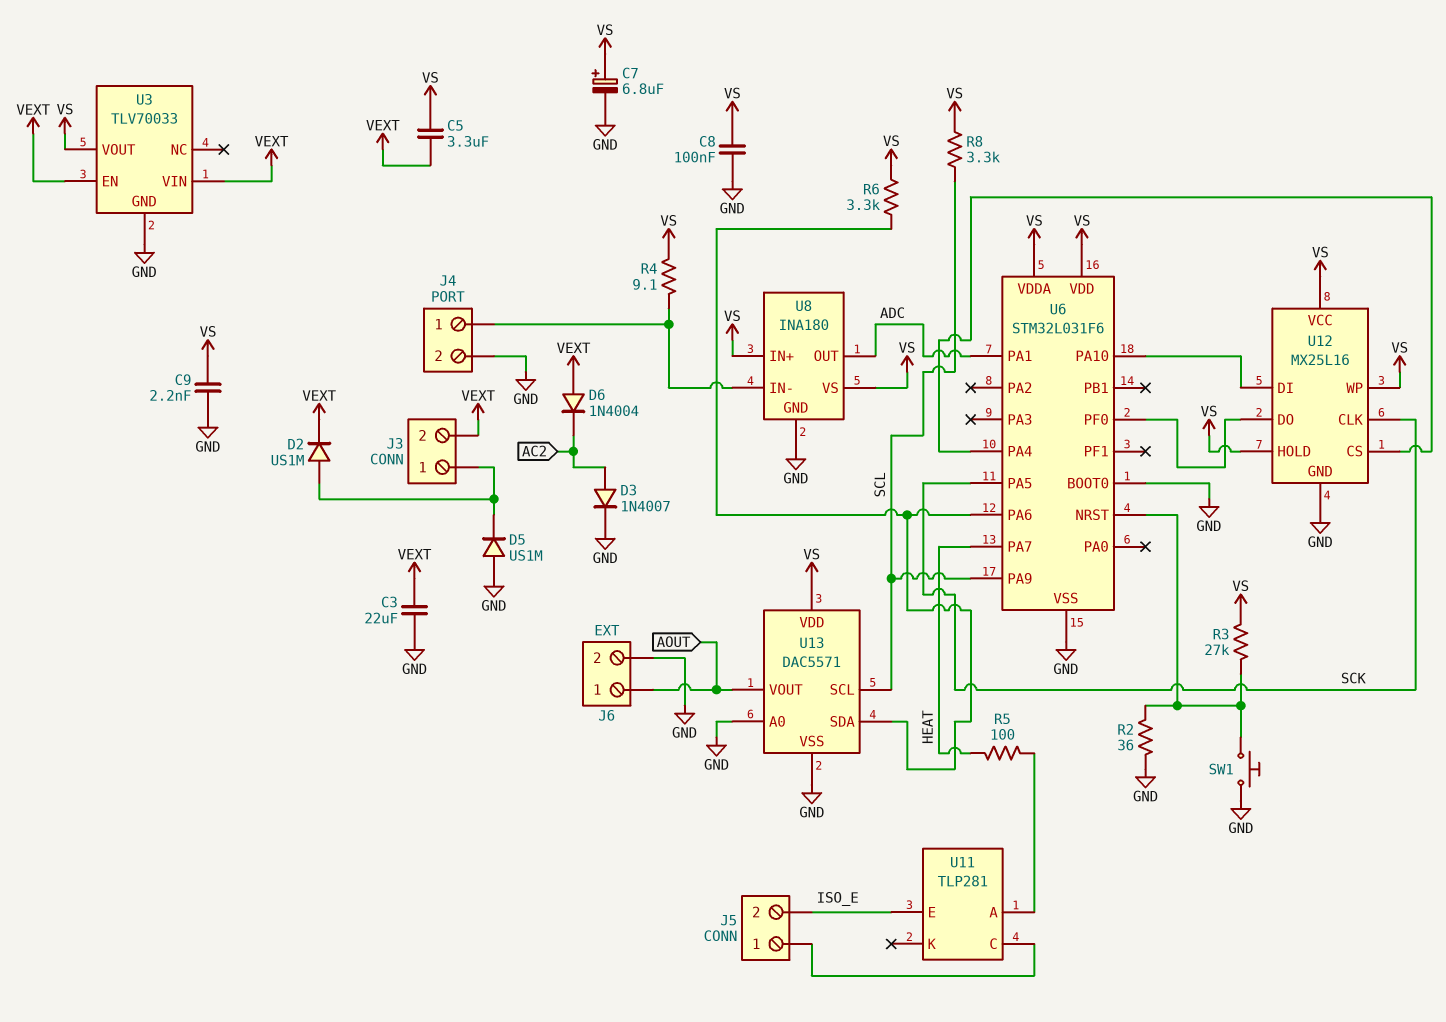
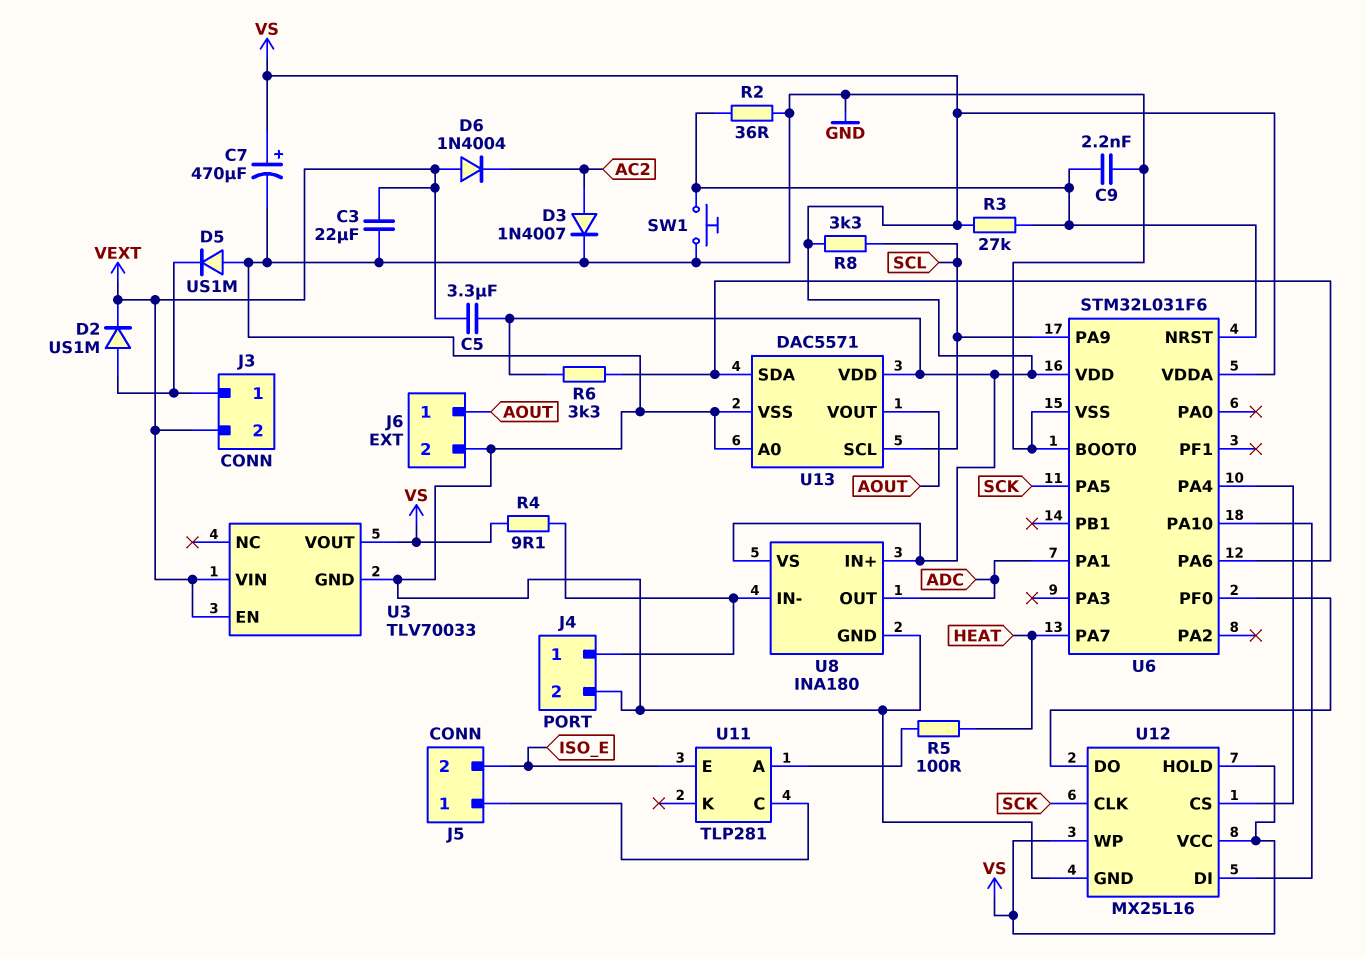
C7: 6.8uF (plus VS, minus GND) -> 470uF (plus VS, minus GND)
C8: 100nF (GND, VS) -> none
C9: 2.2nF (GND, VS) -> 2.2nF (GND, U6/NRST)

